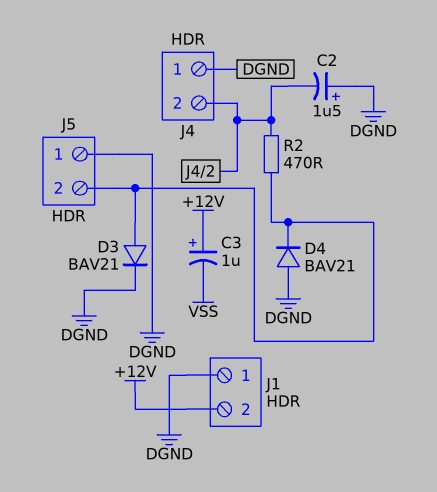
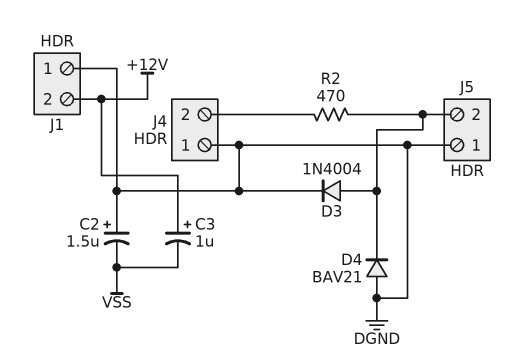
C2: 1.5uF (plus DGND, minus J4/2) -> 1.5uF (plus DGND, minus VSS)
D3: diode BAV21 (A J5/2, K DGND) -> diode 1N4004 (A J5/2, K DGND)

